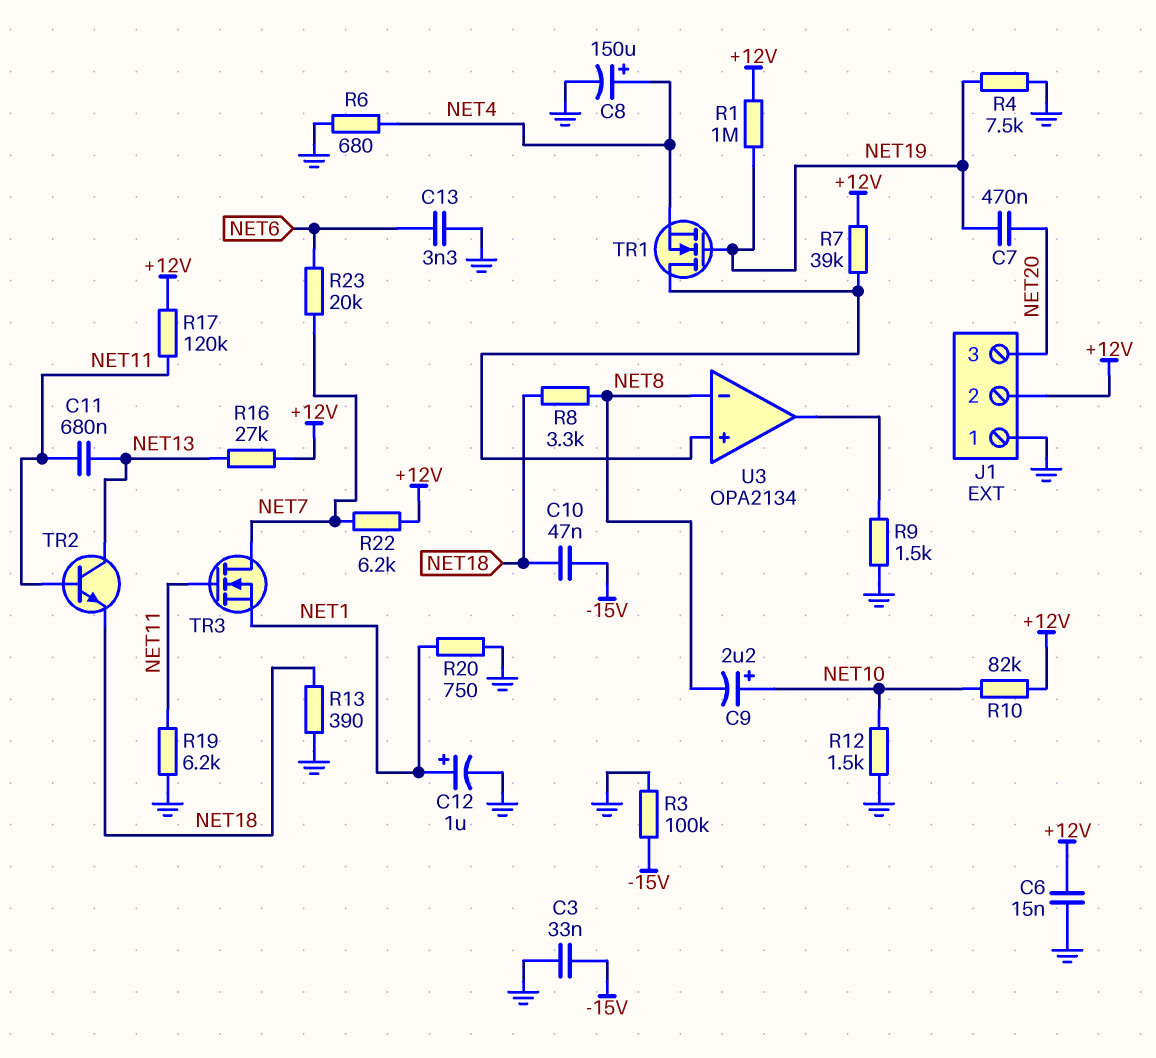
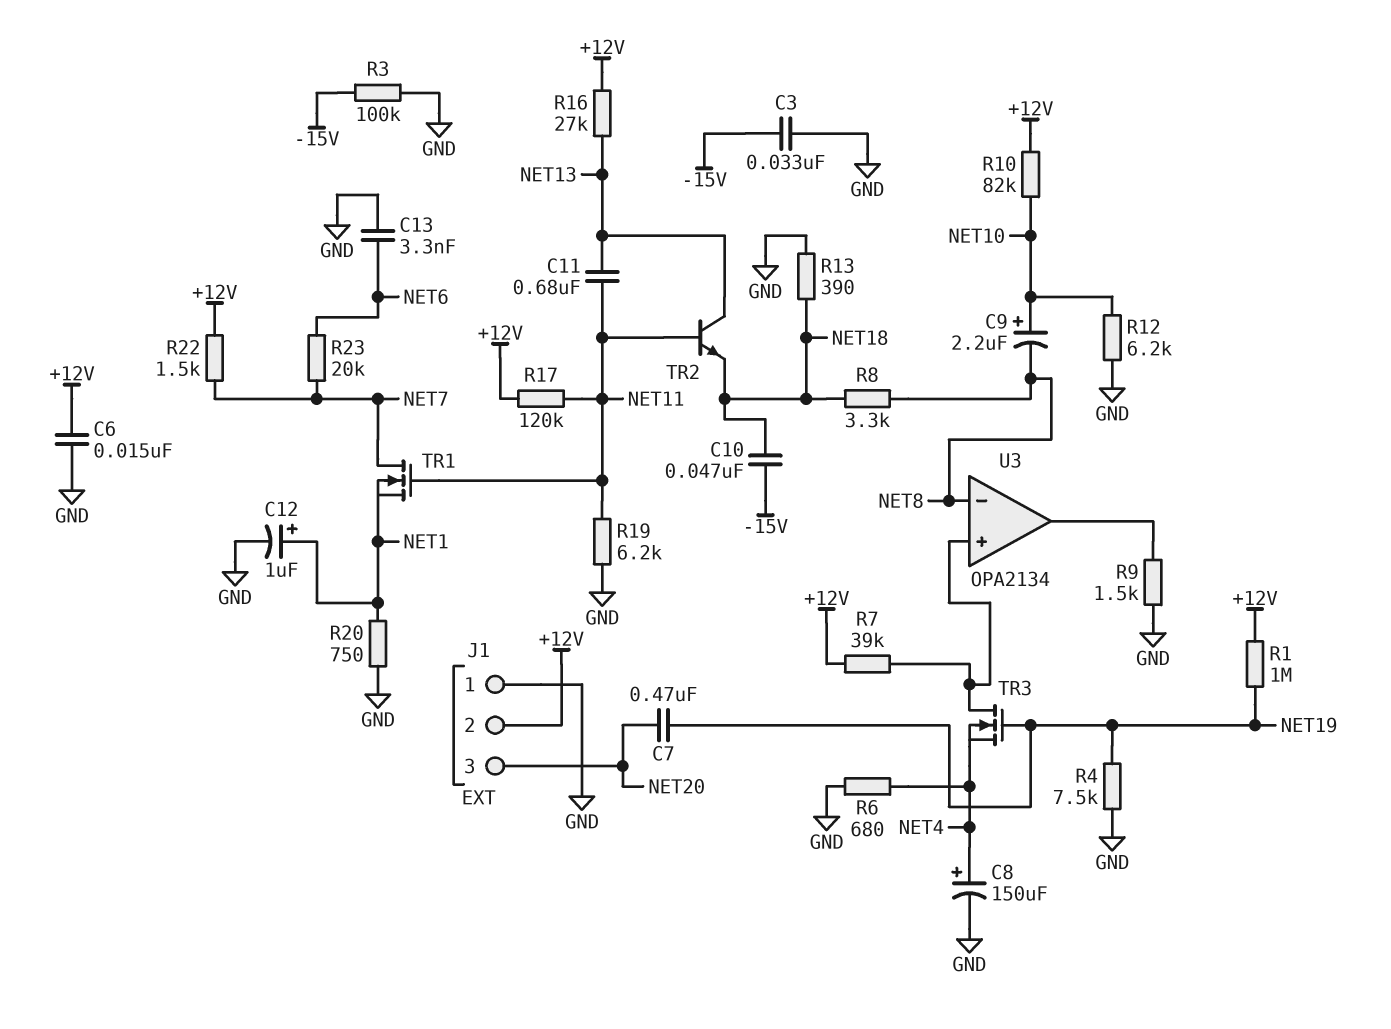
R12: 1.5k (GND, NET10) -> 6.2k (GND, NET10)
R22: 6.2k (+12V, NET7) -> 1.5k (+12V, NET7)
TR1: NMOS (G NET19, D U3/in+, S NET4) -> NMOS (G NET11, D NET7, S NET1)
TR3: NMOS (G NET11, D NET7, S NET1) -> NMOS (G NET19, D U3/in+, S NET4)

